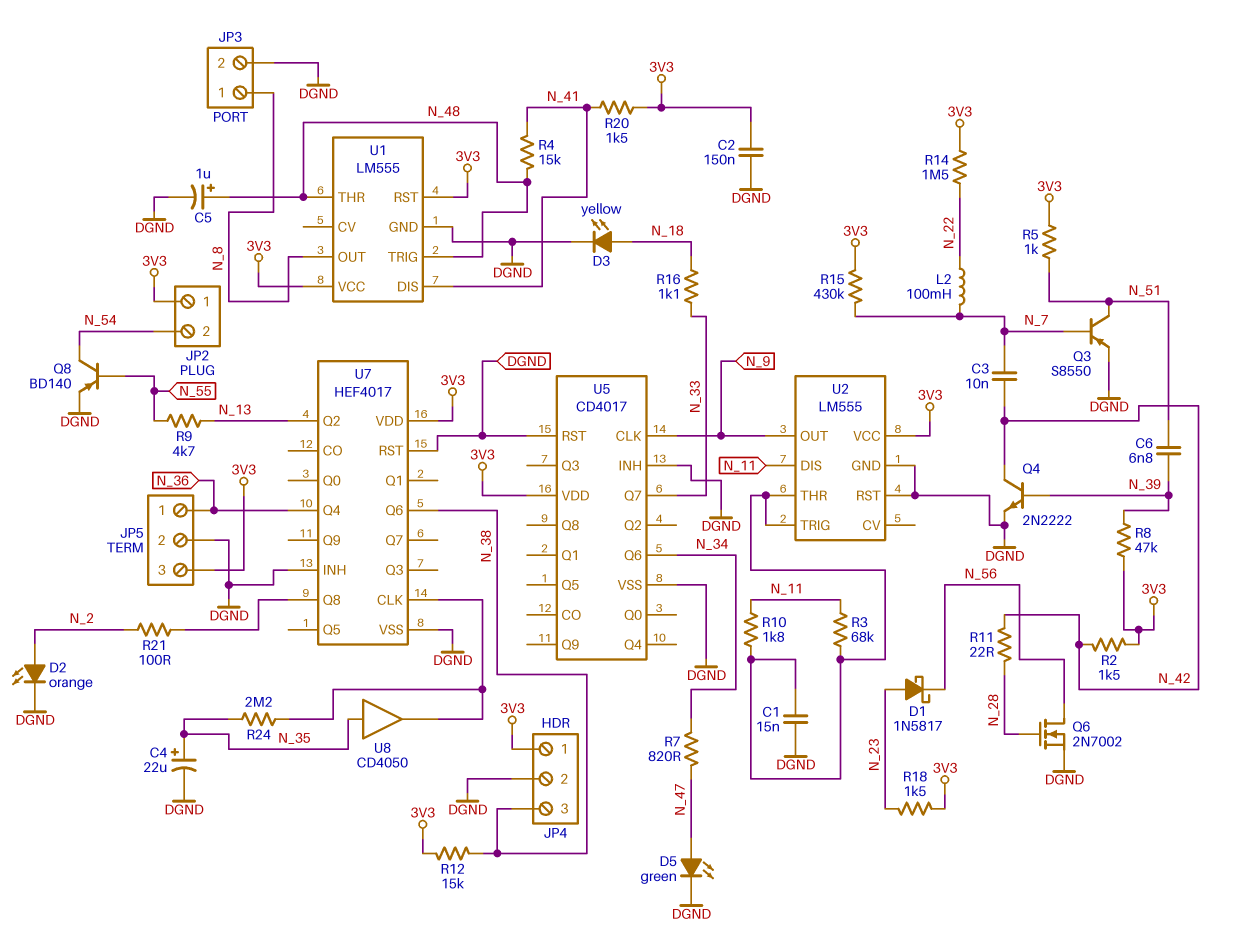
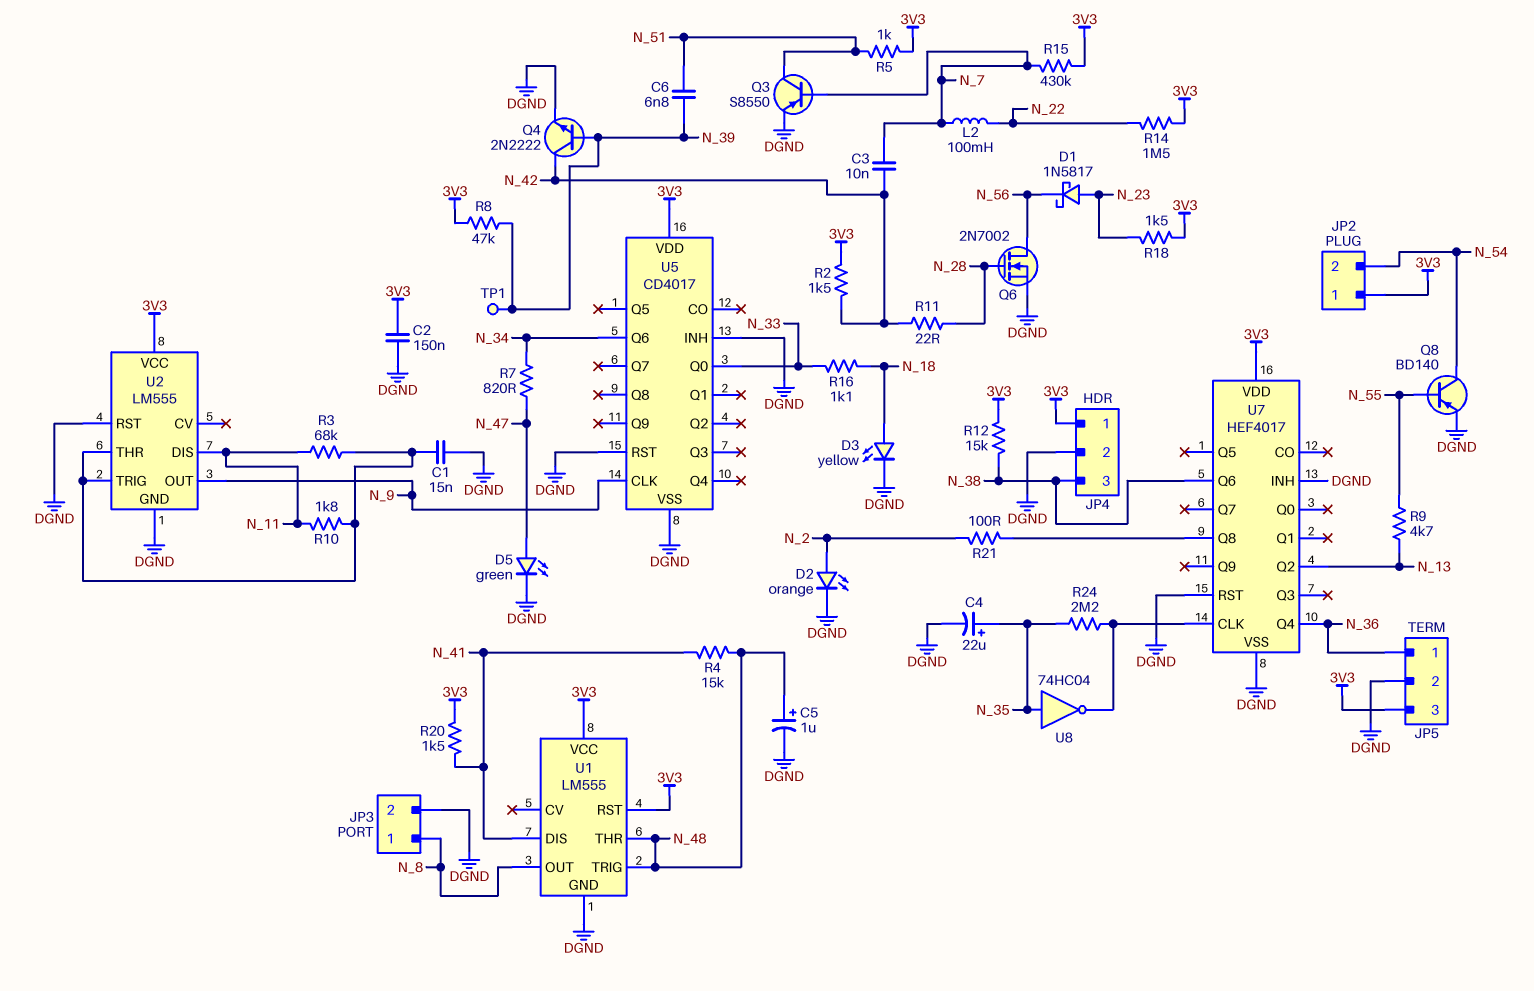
TP1: none -> test point (N_39)
U5 pin Q0: none -> N_33
U5 pin Q7: N_33 -> none
U8: buffer CD4050 (in N_35, out U7/CLK) -> NOT 74HC04 (in N_35, out U7/CLK)

